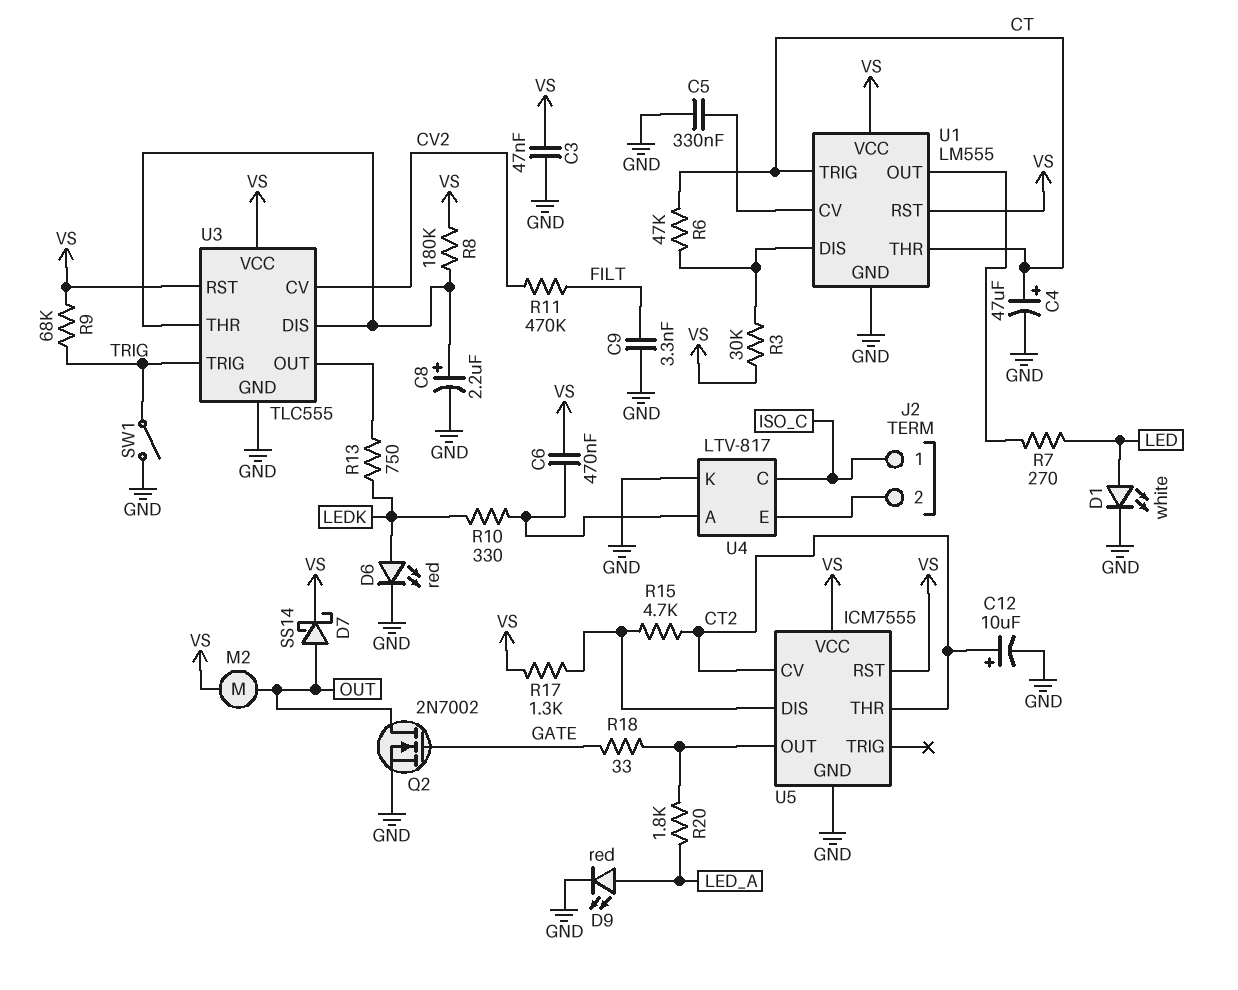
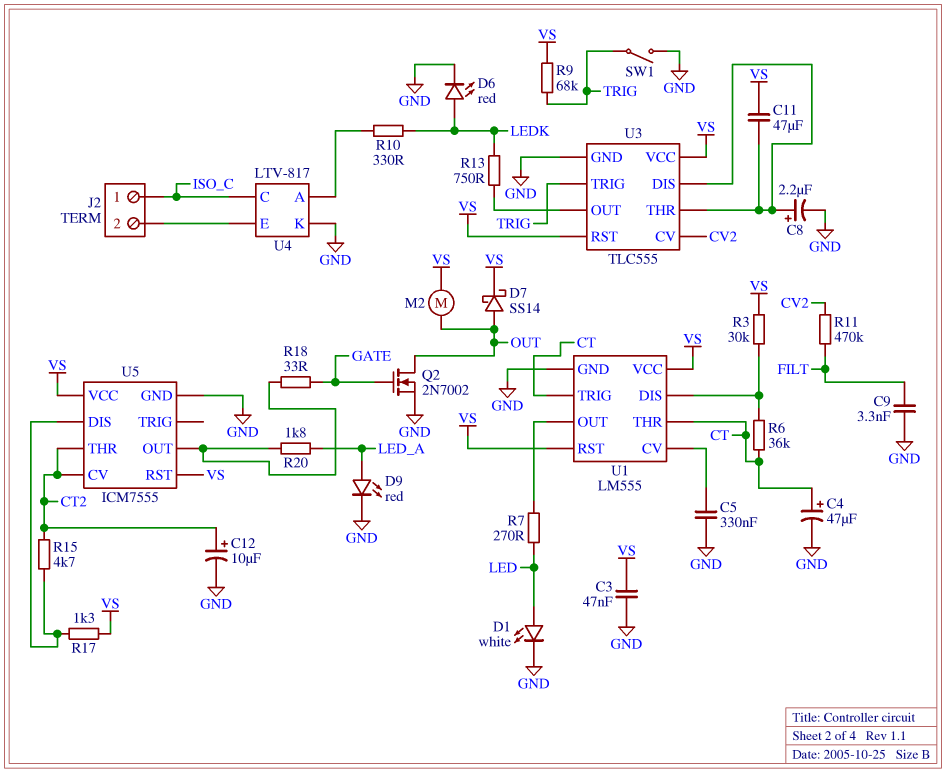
C6: 470nF (U4/A, VS) -> none
C11: none -> 47uF (U3/DIS, VS)
R6: 47k (CT, U1/DIS) -> 36k (CT, U1/DIS)
R8: 180k (U3/DIS, VS) -> none

